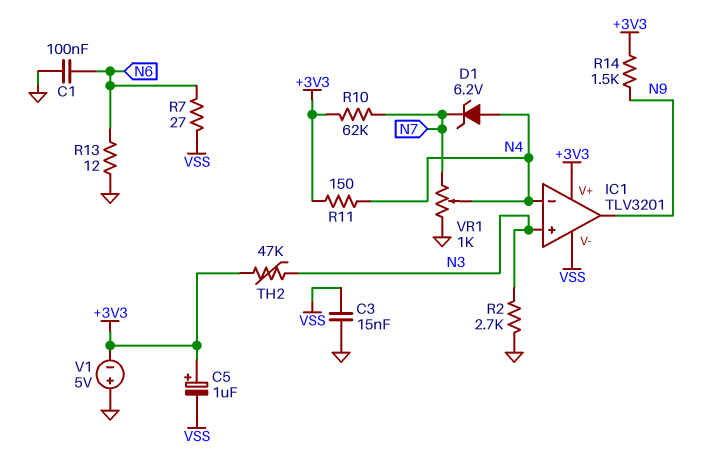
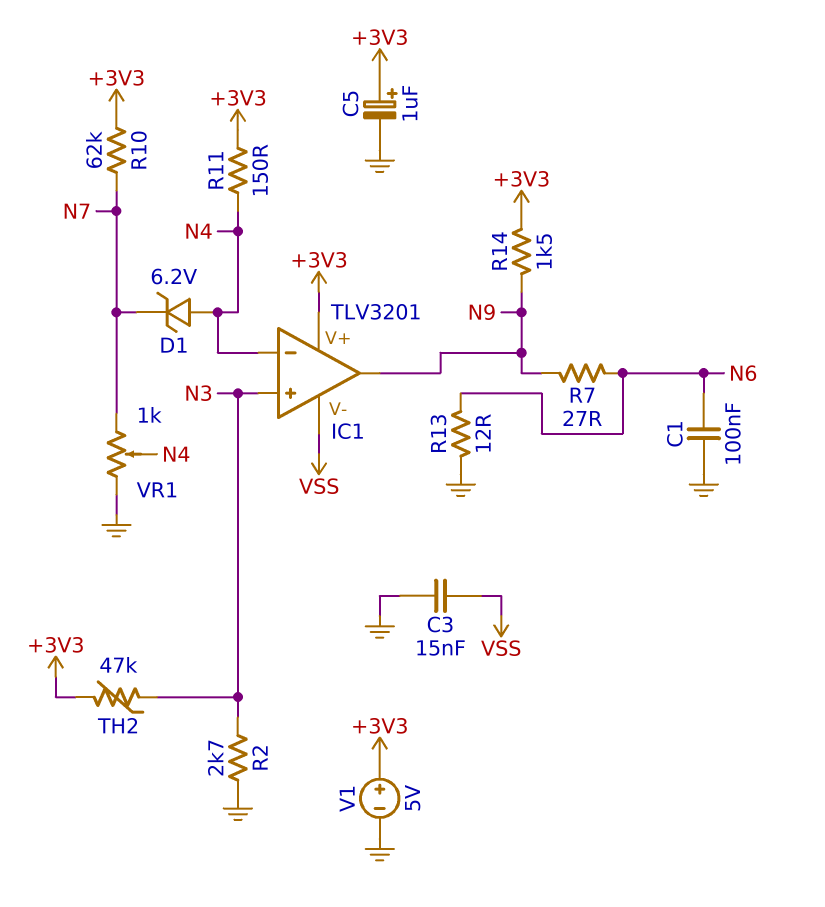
C5: 1uF (plus +3V3, minus VSS) -> 1uF (plus +3V3, minus GND)
R7: 27 (N6, VSS) -> 27 (N6, N9)
V1: 5V (plus GND, minus +3V3) -> 5V (plus +3V3, minus GND)

